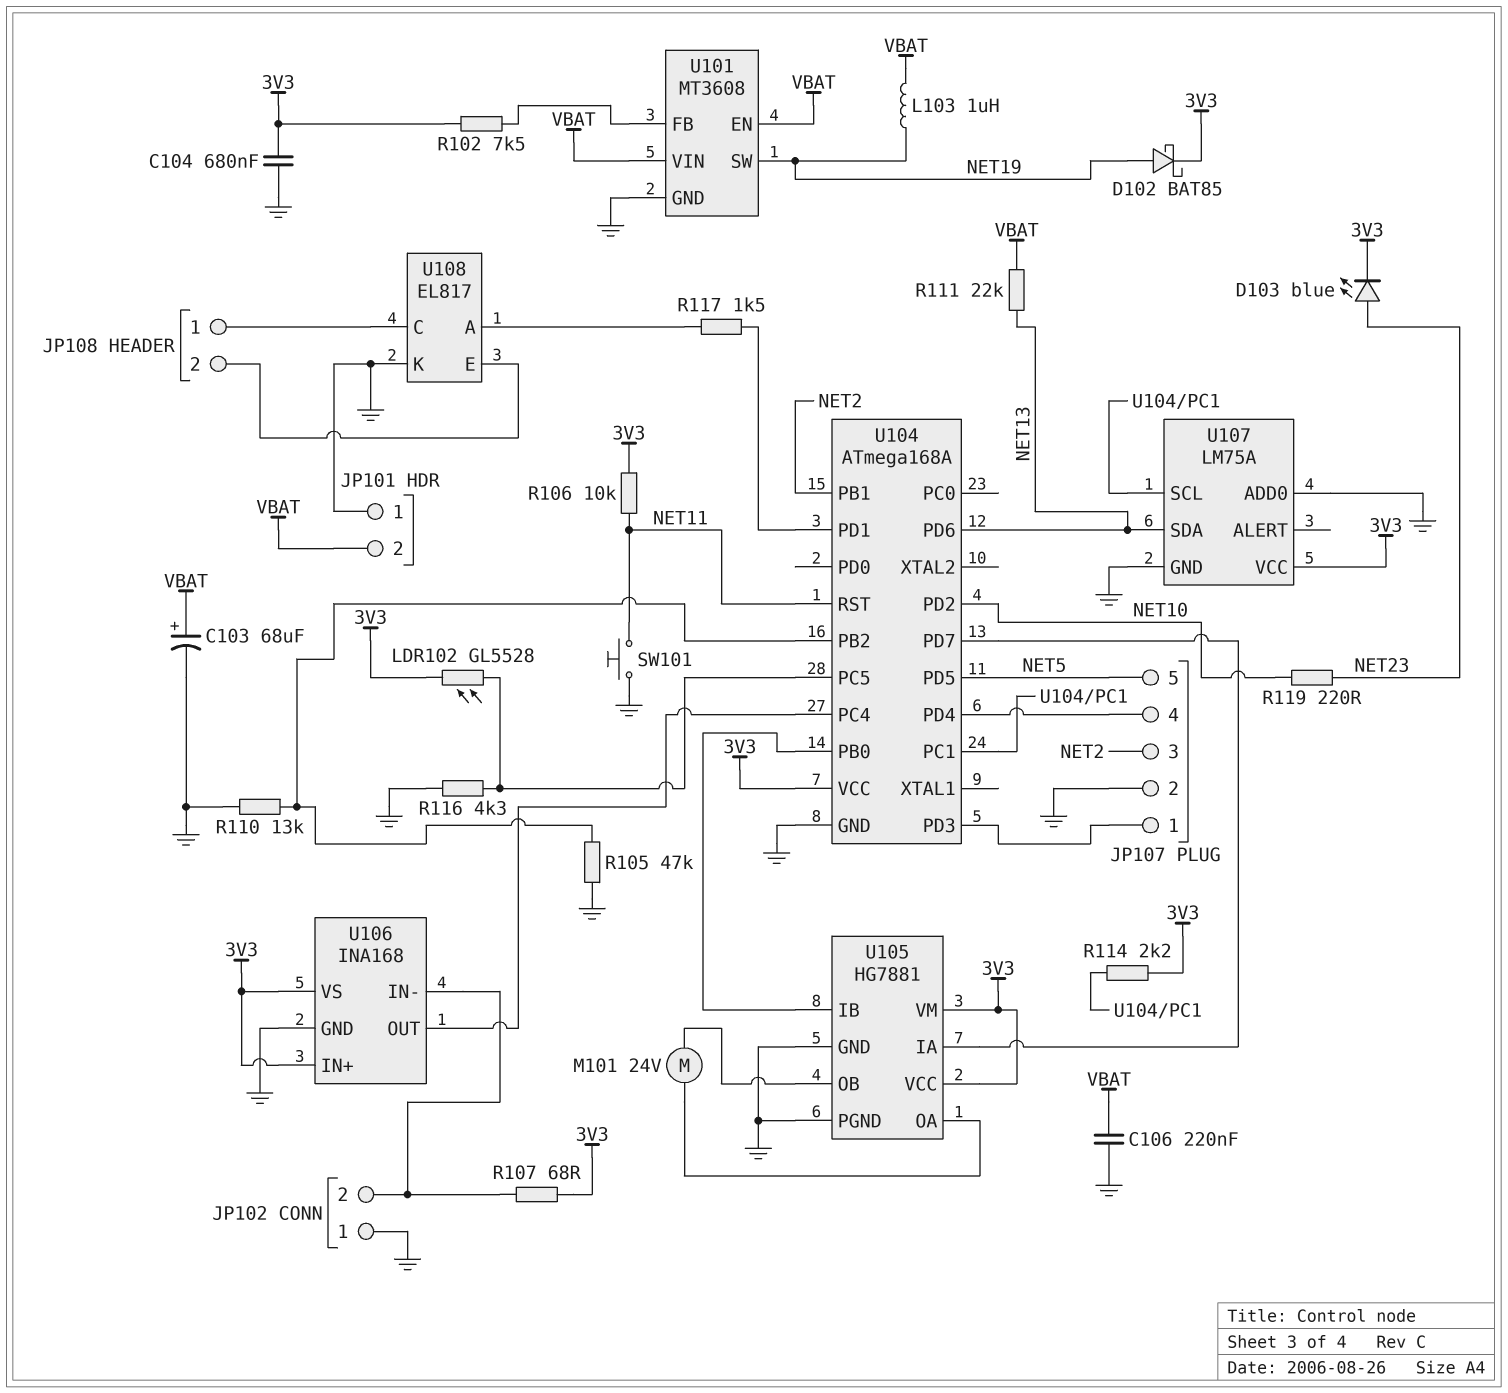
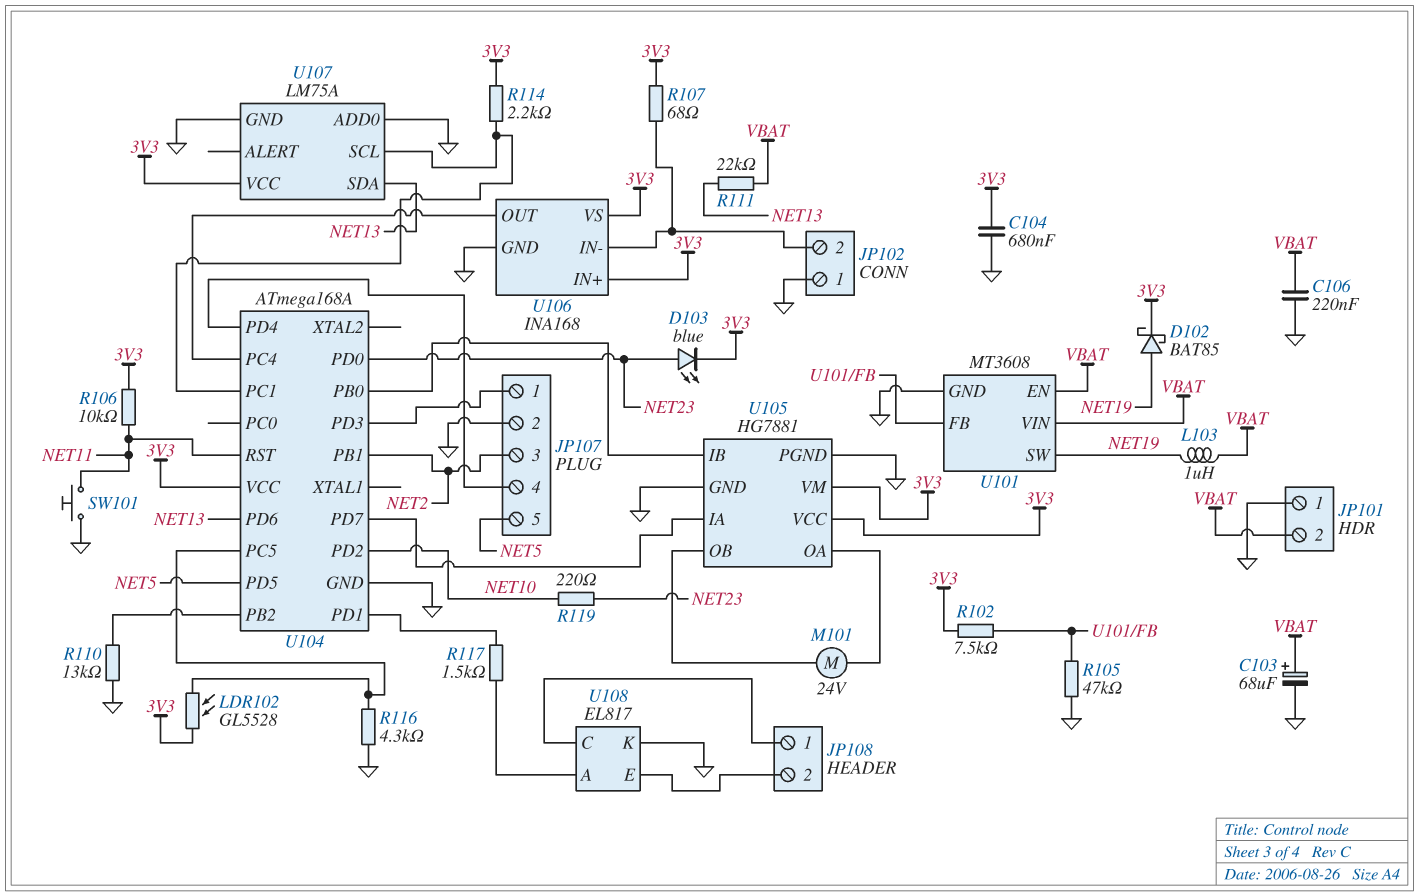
R105: 47k (GND, U104/PB2) -> 47k (GND, U101/FB)
U104 pin PD0: none -> NET23

